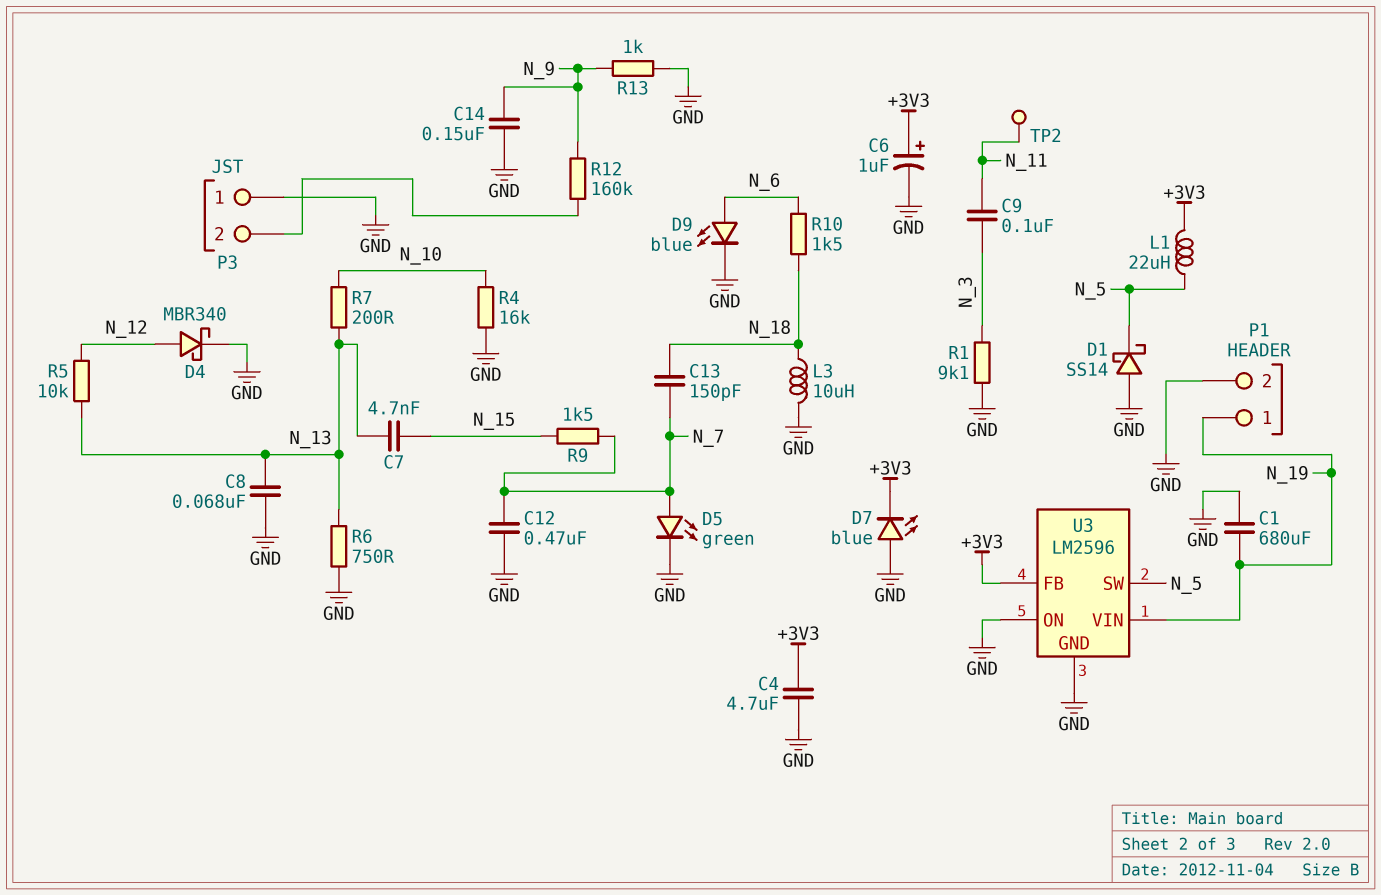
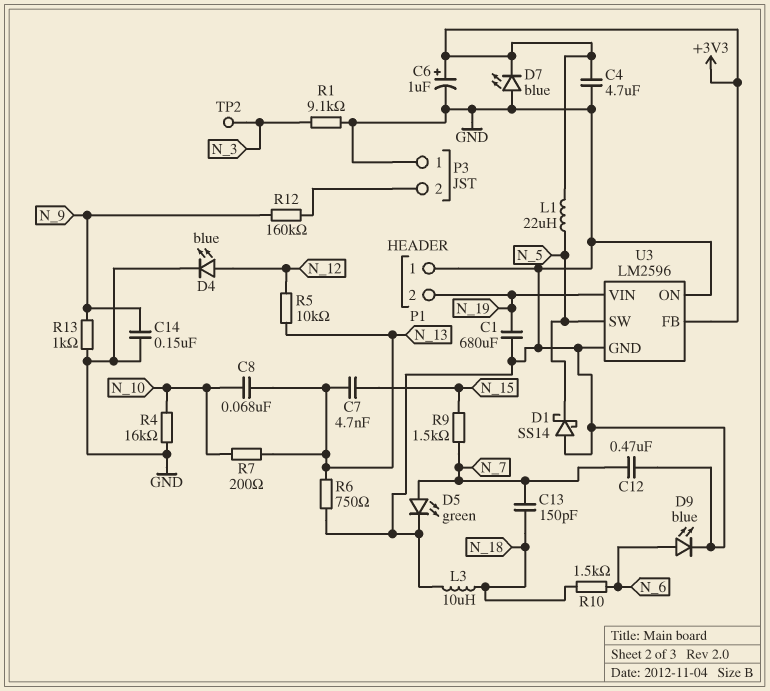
C8: 68nF (GND, N_13) -> 68nF (N_10, N_13)
C9: 100nF (N_3, N_11) -> none
D4: schottky MBR340 (A N_12, K GND) -> LED blue (A N_12, K GND)
P1 pin 1: N_19 -> GND
P1 pin 2: GND -> N_19
TP2: test point (N_11) -> test point (N_3)

